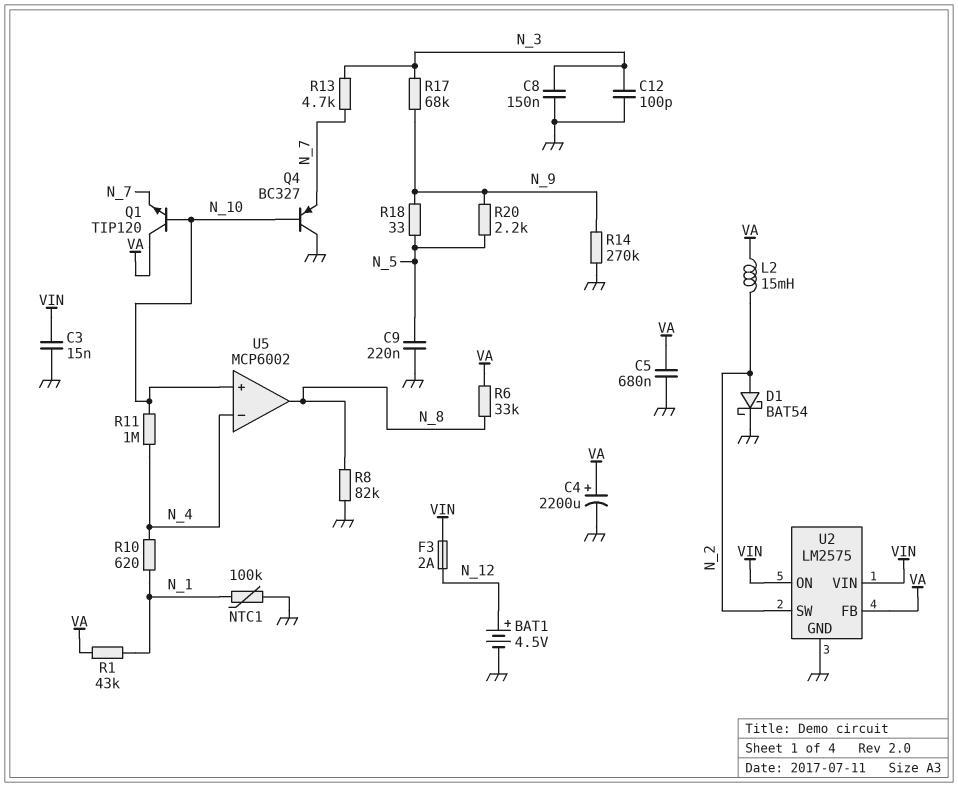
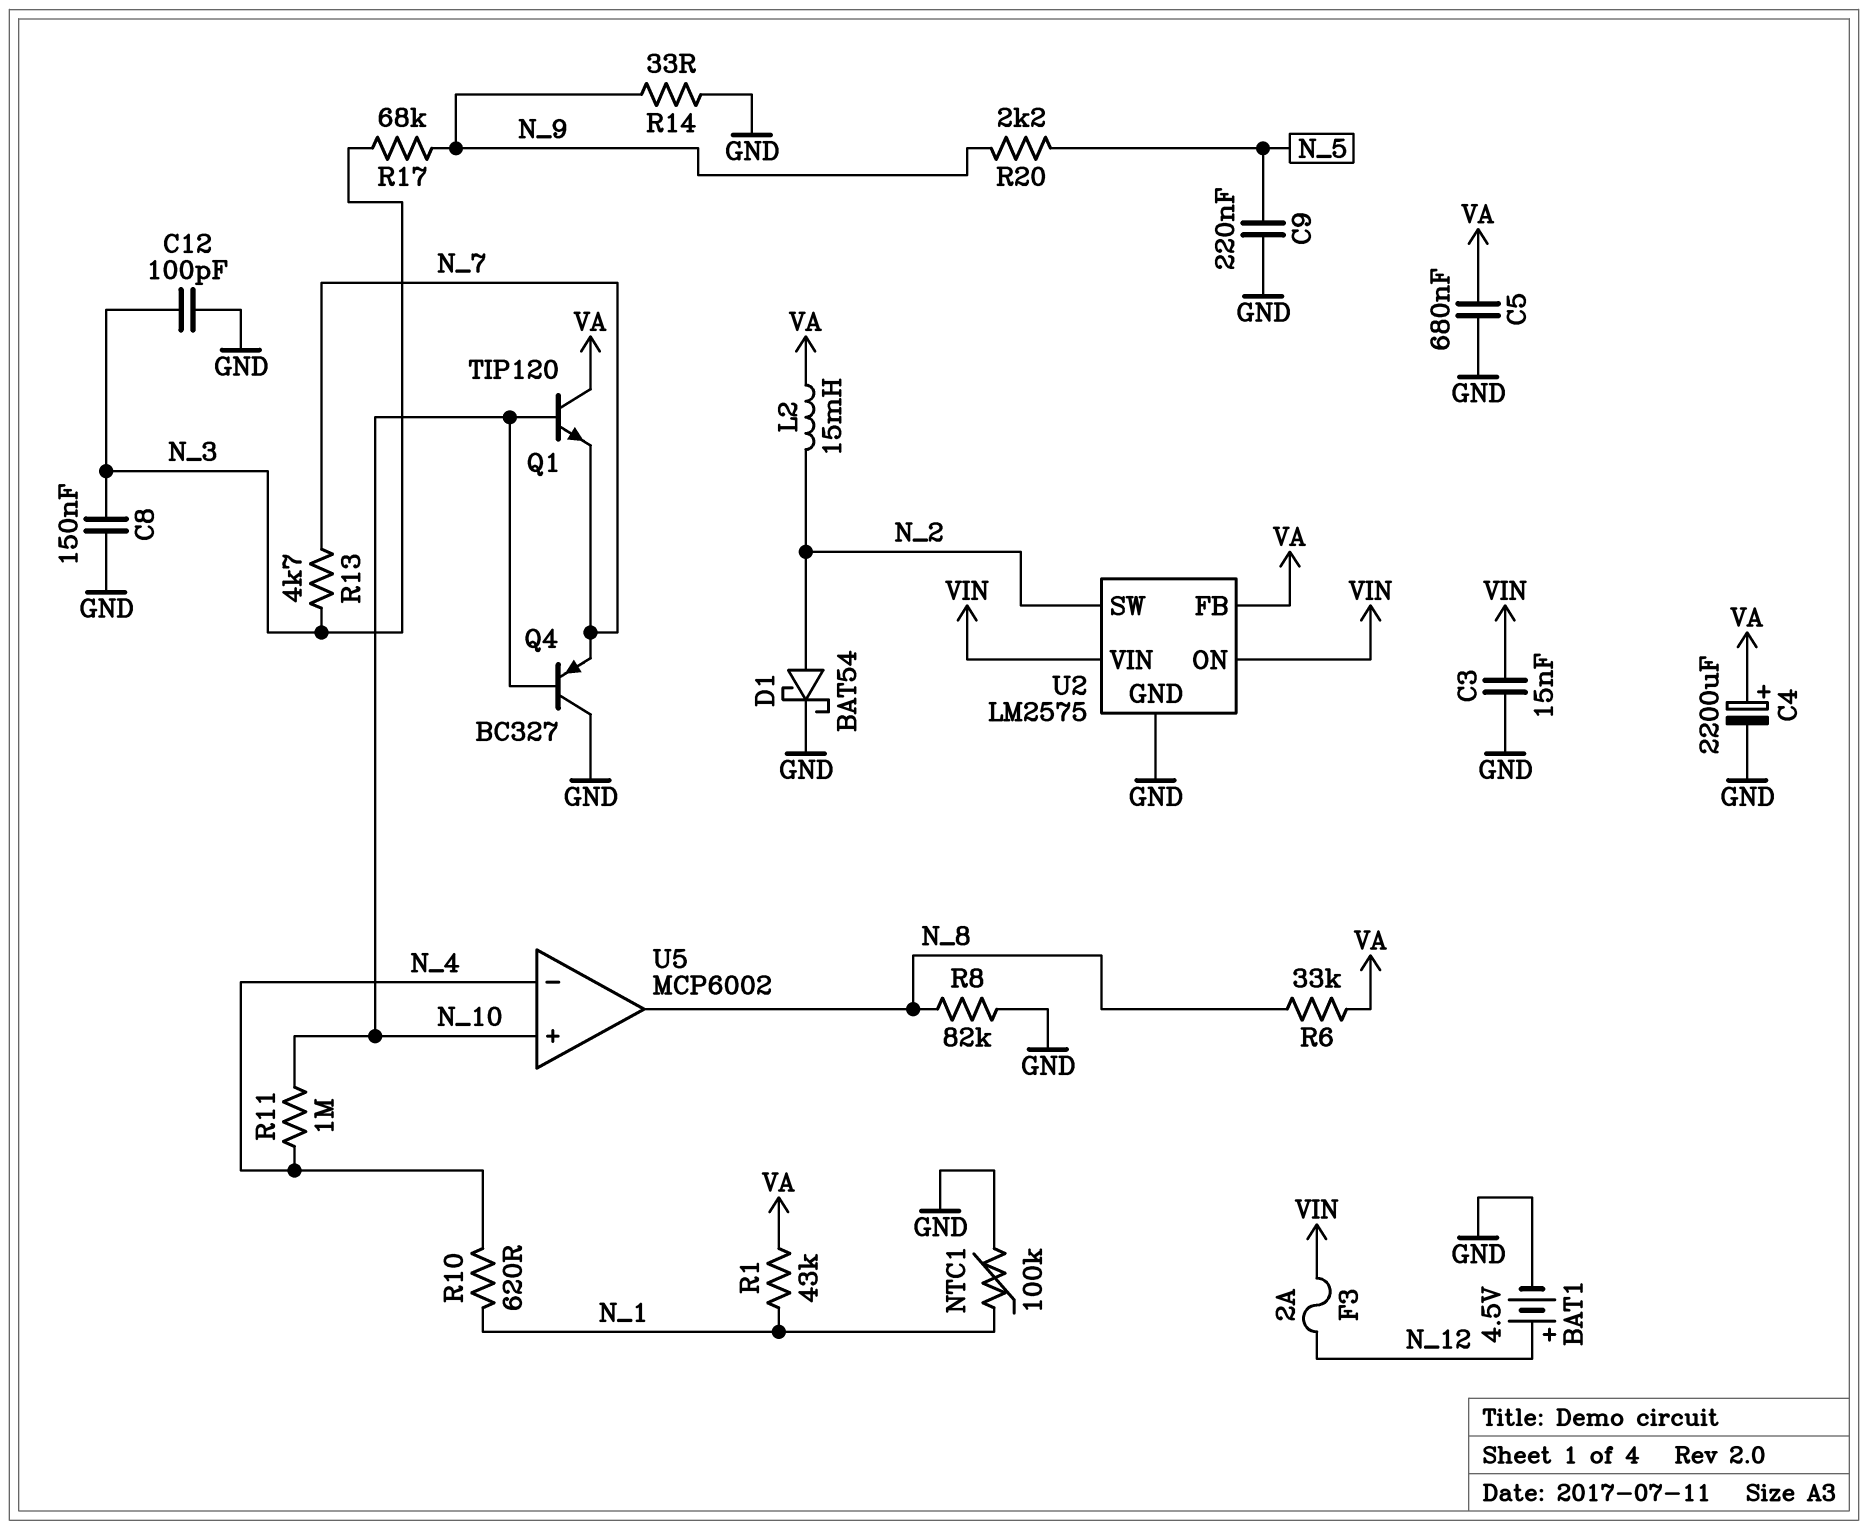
R14: 270k (GND, N_9) -> 33 (GND, N_9)
R18: 33 (N_5, N_9) -> none

